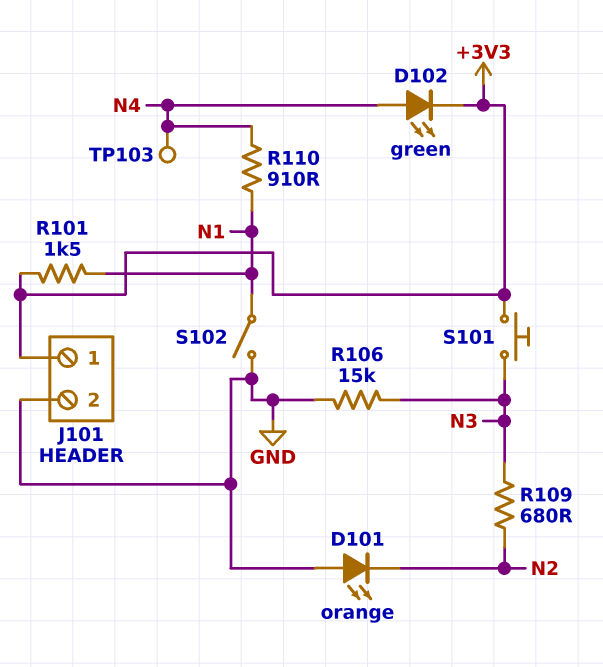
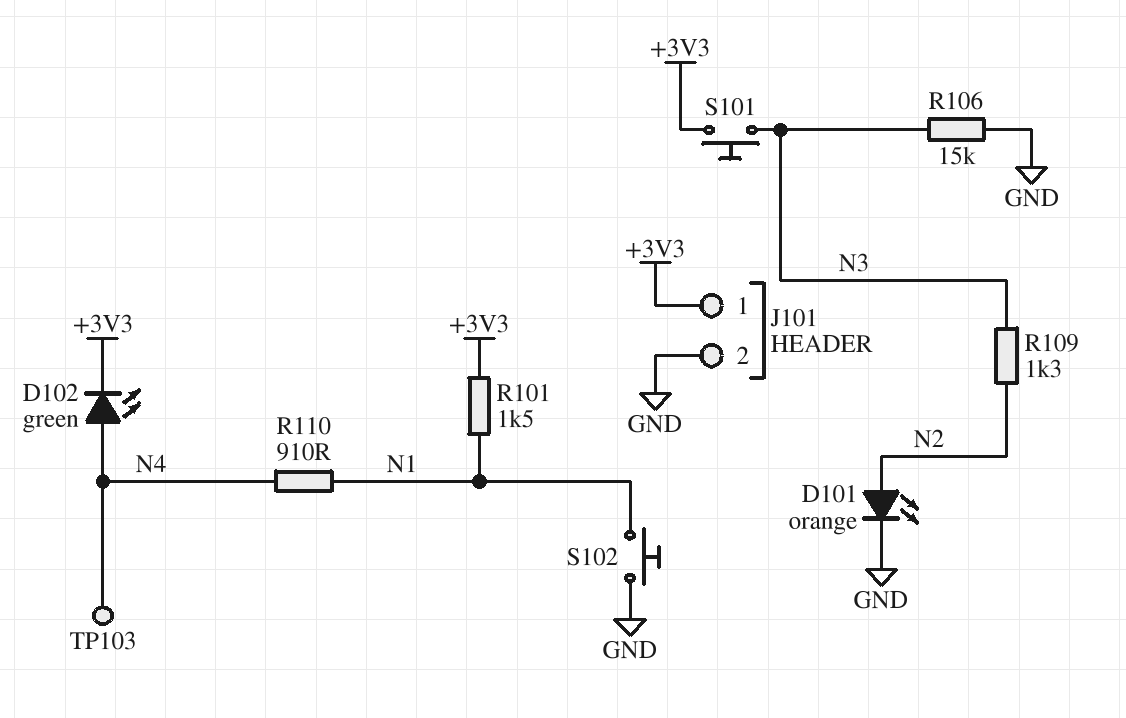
D101: LED orange (A GND, K N2) -> LED orange (A N2, K GND)
R109: 680 (N2, N3) -> 1.3k (N2, N3)
S102: switch (GND, N1) -> button (GND, N1)

